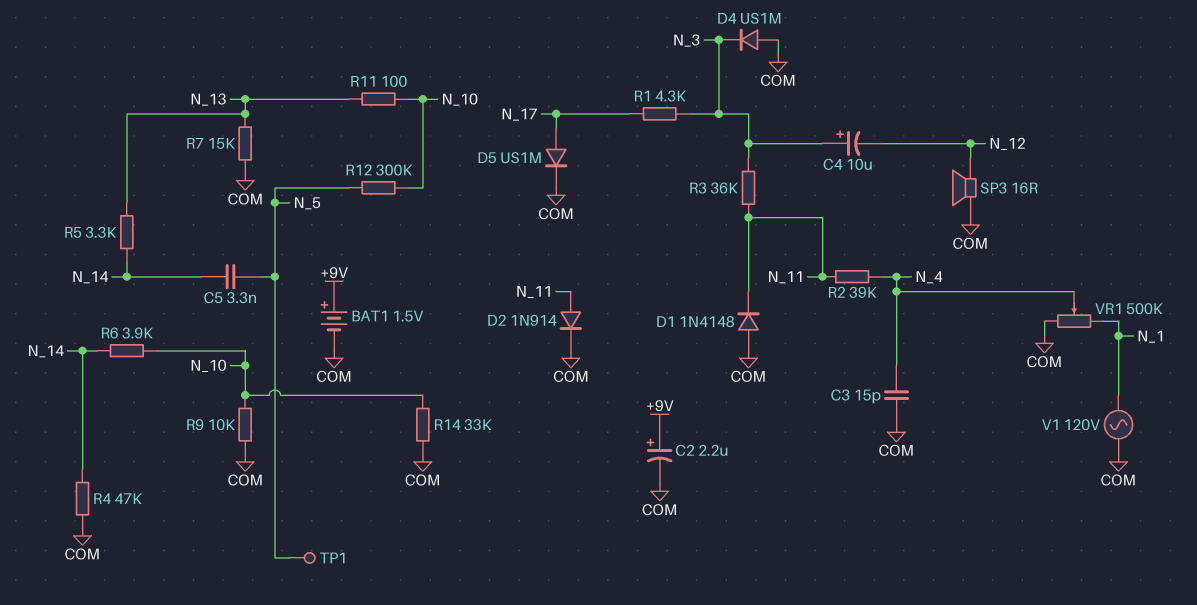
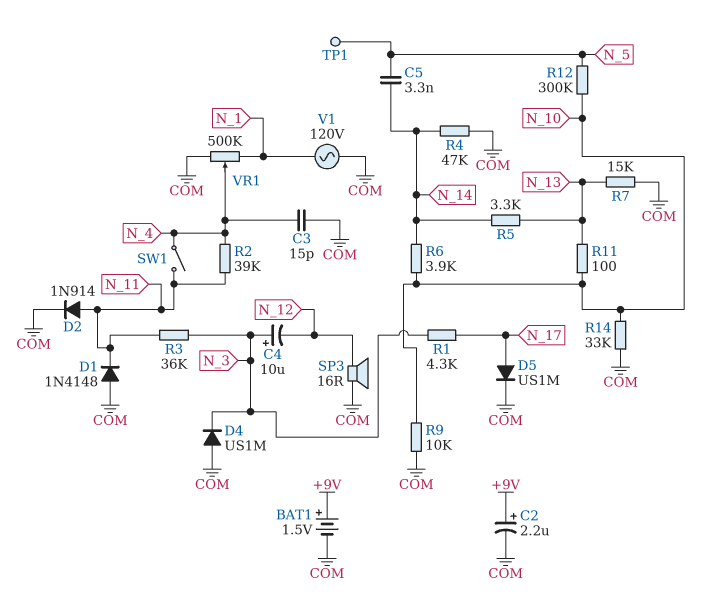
SW1: none -> switch (N_4, N_11)

